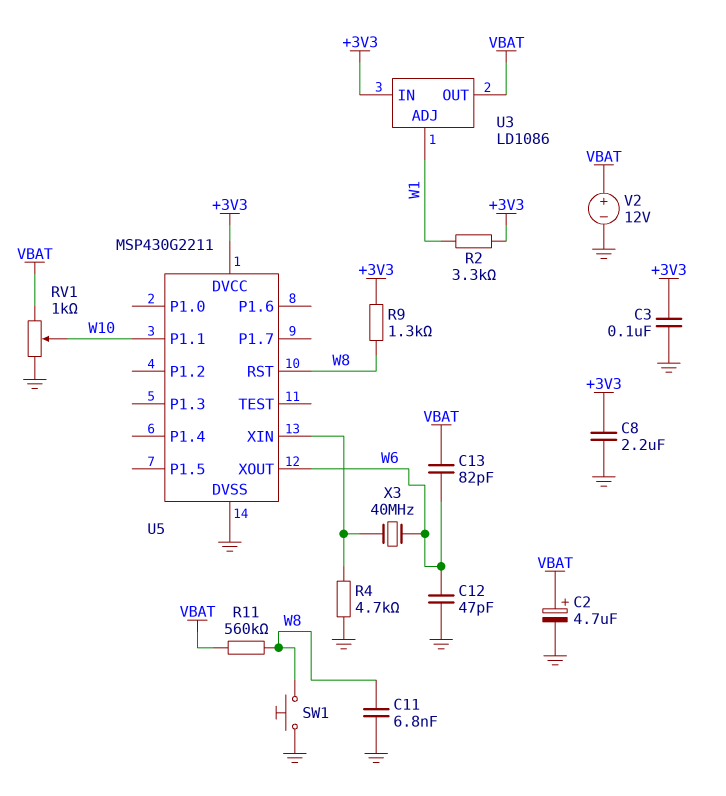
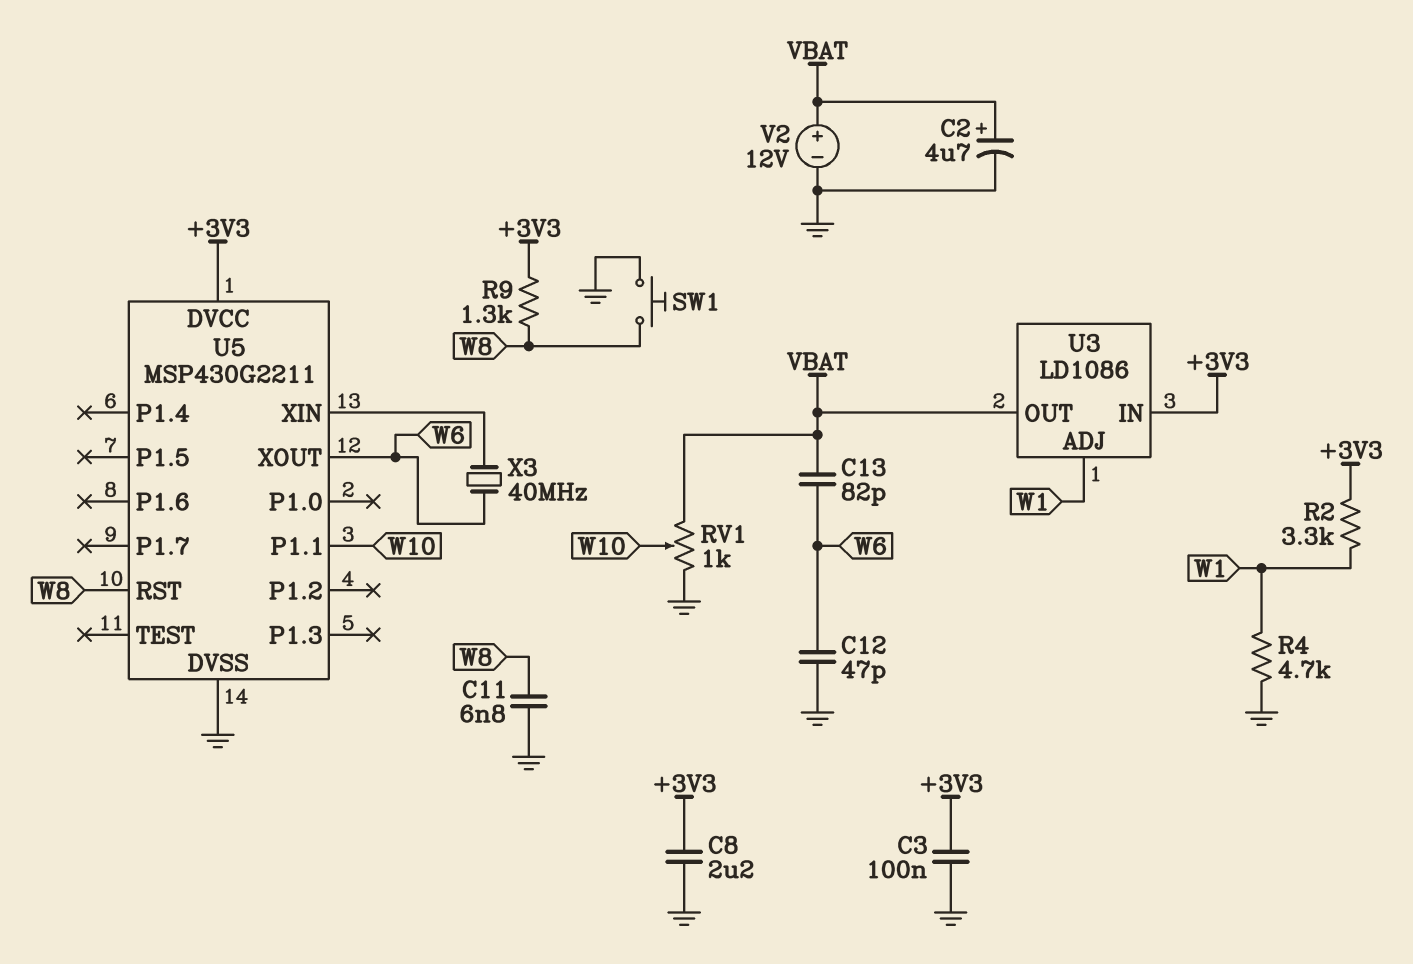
R4: 4.7k (GND, U5/XIN) -> 4.7k (GND, W1)
R11: 560k (VBAT, W8) -> none

